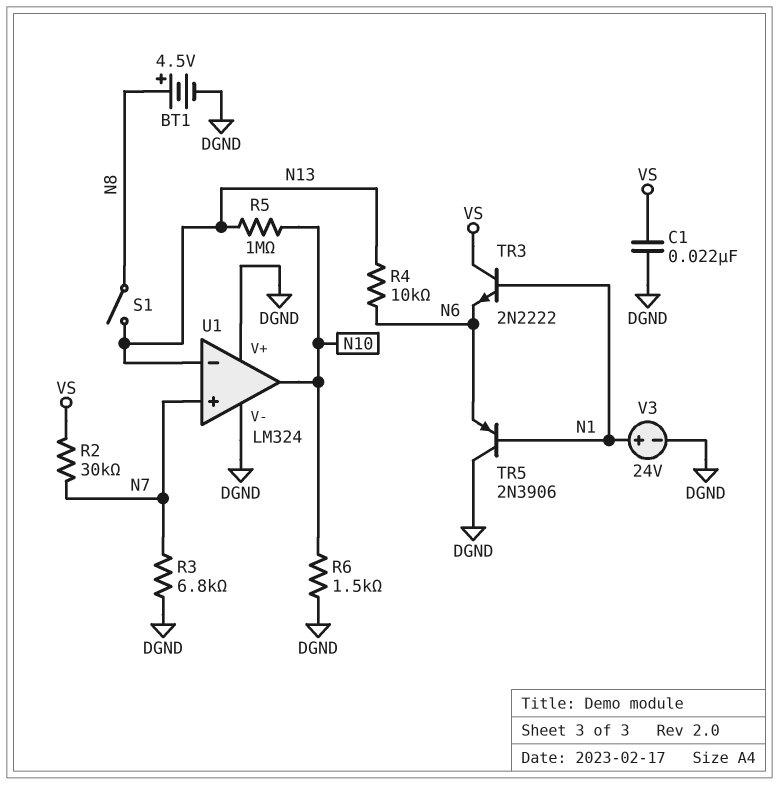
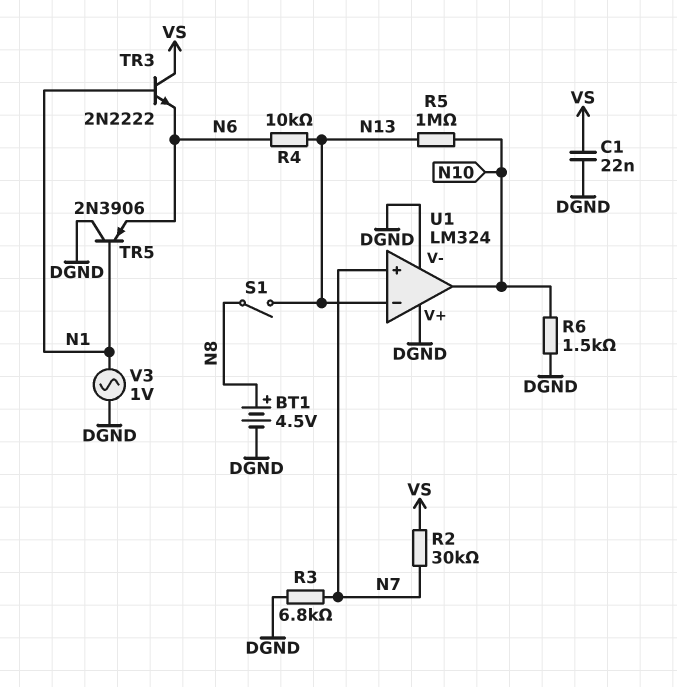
V3: 24V (plus N1, minus DGND) -> AC 1V (DGND, N1)

